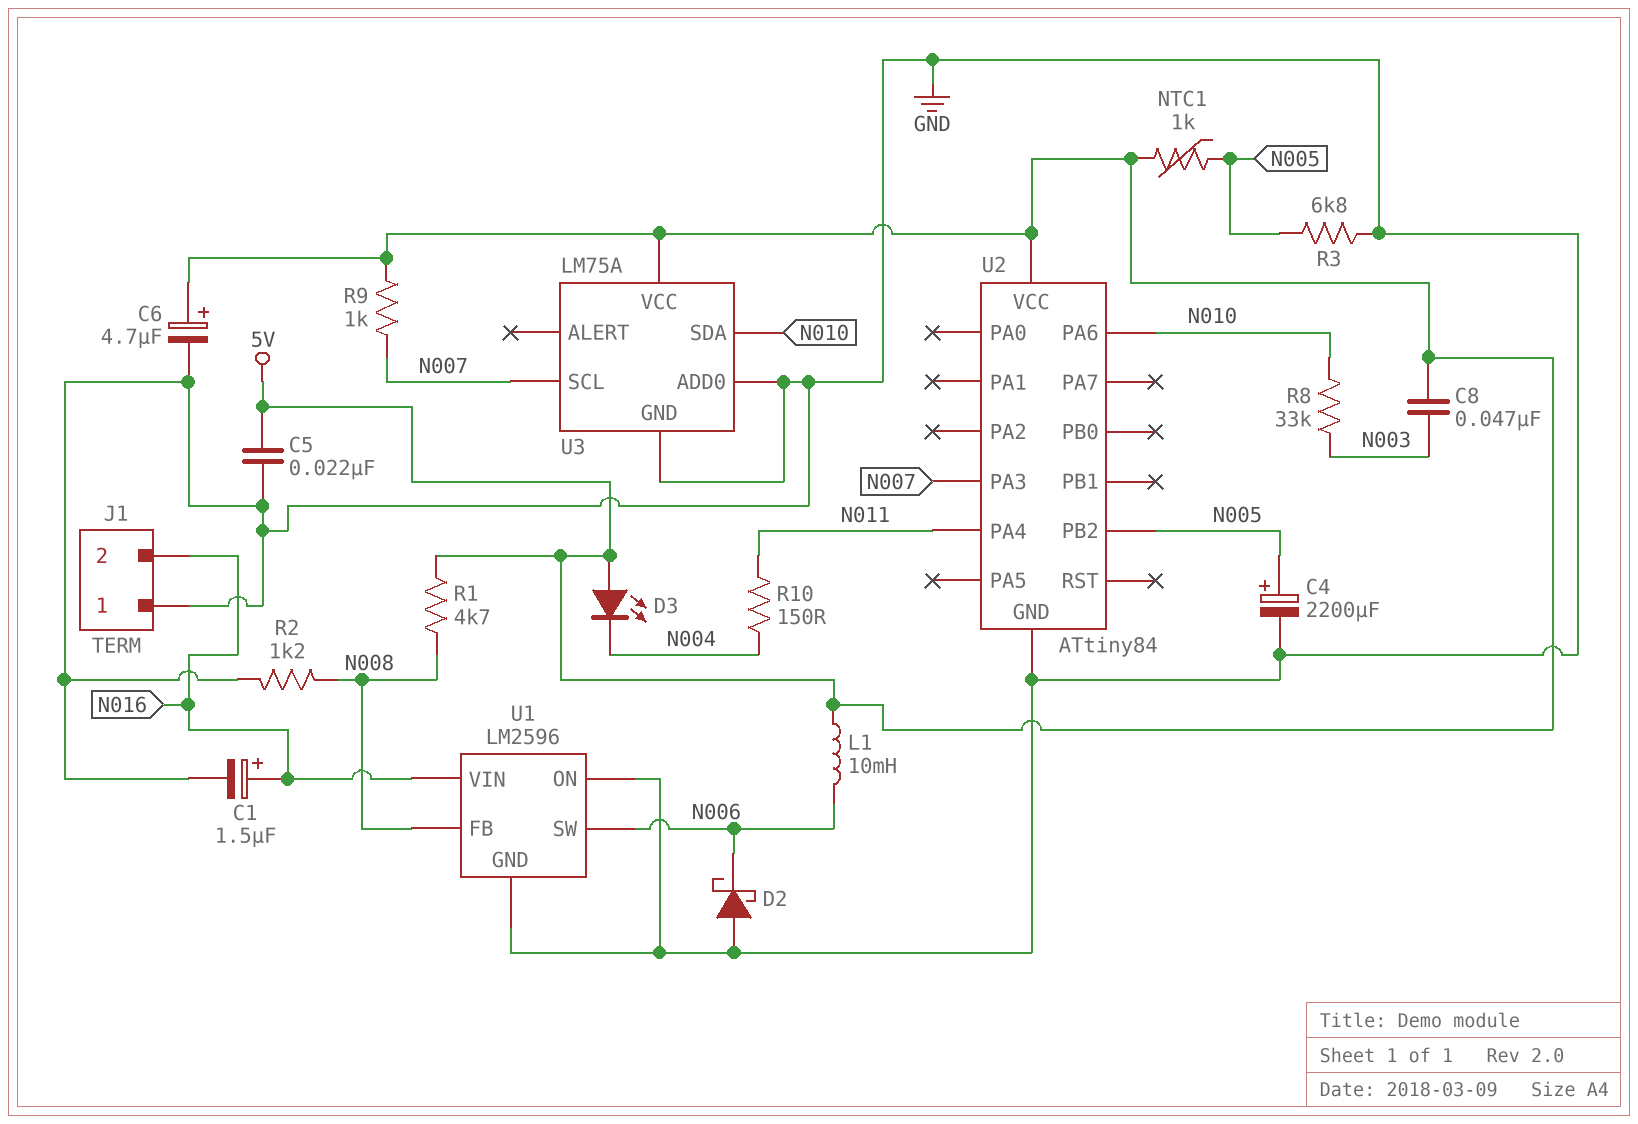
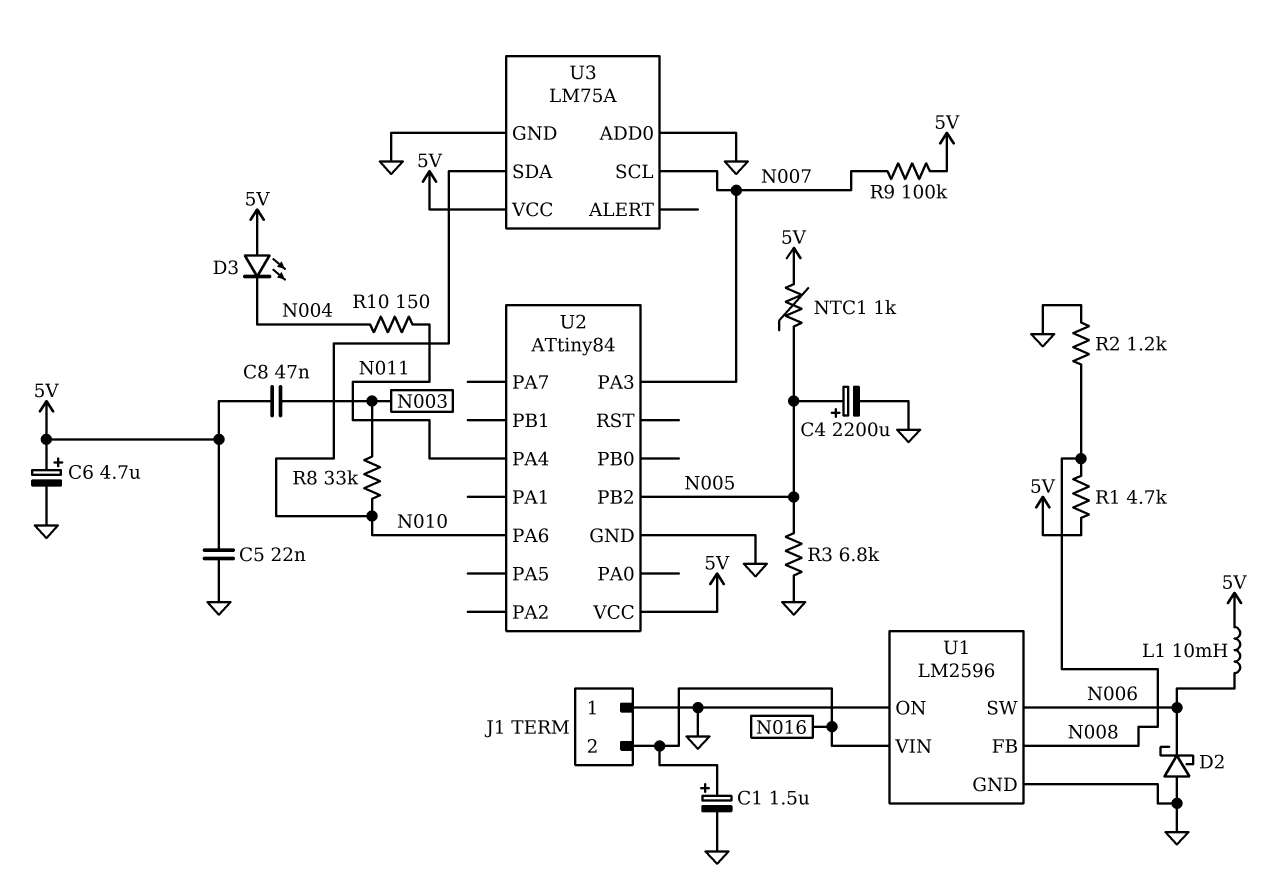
R9: 1k (5V, N007) -> 100k (5V, N007)

